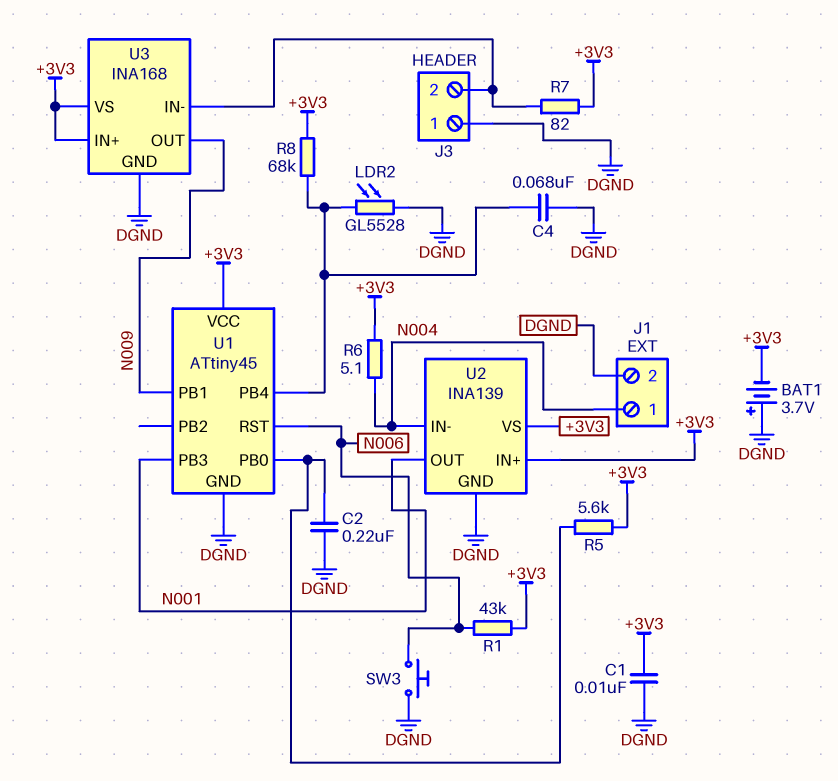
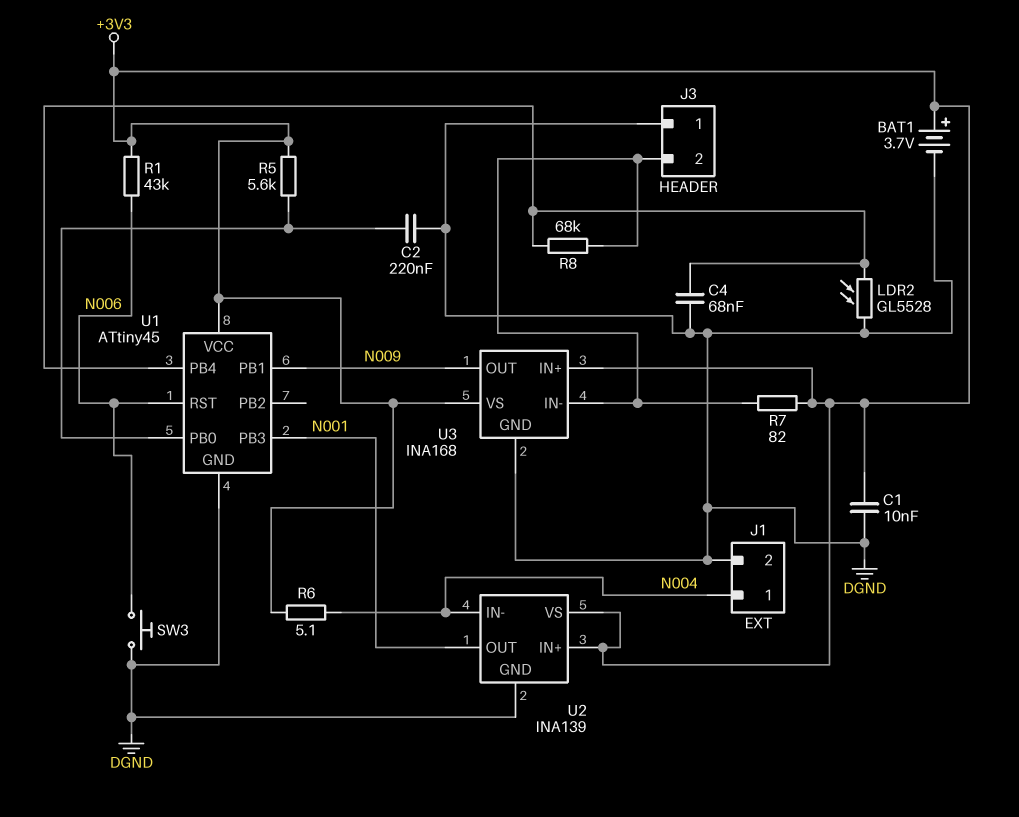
BAT1: 3.7V (plus DGND, minus +3V3) -> 3.7V (plus +3V3, minus DGND)
R8: 68k (+3V3, U1/PB4) -> 68k (J3/2, U1/PB4)

